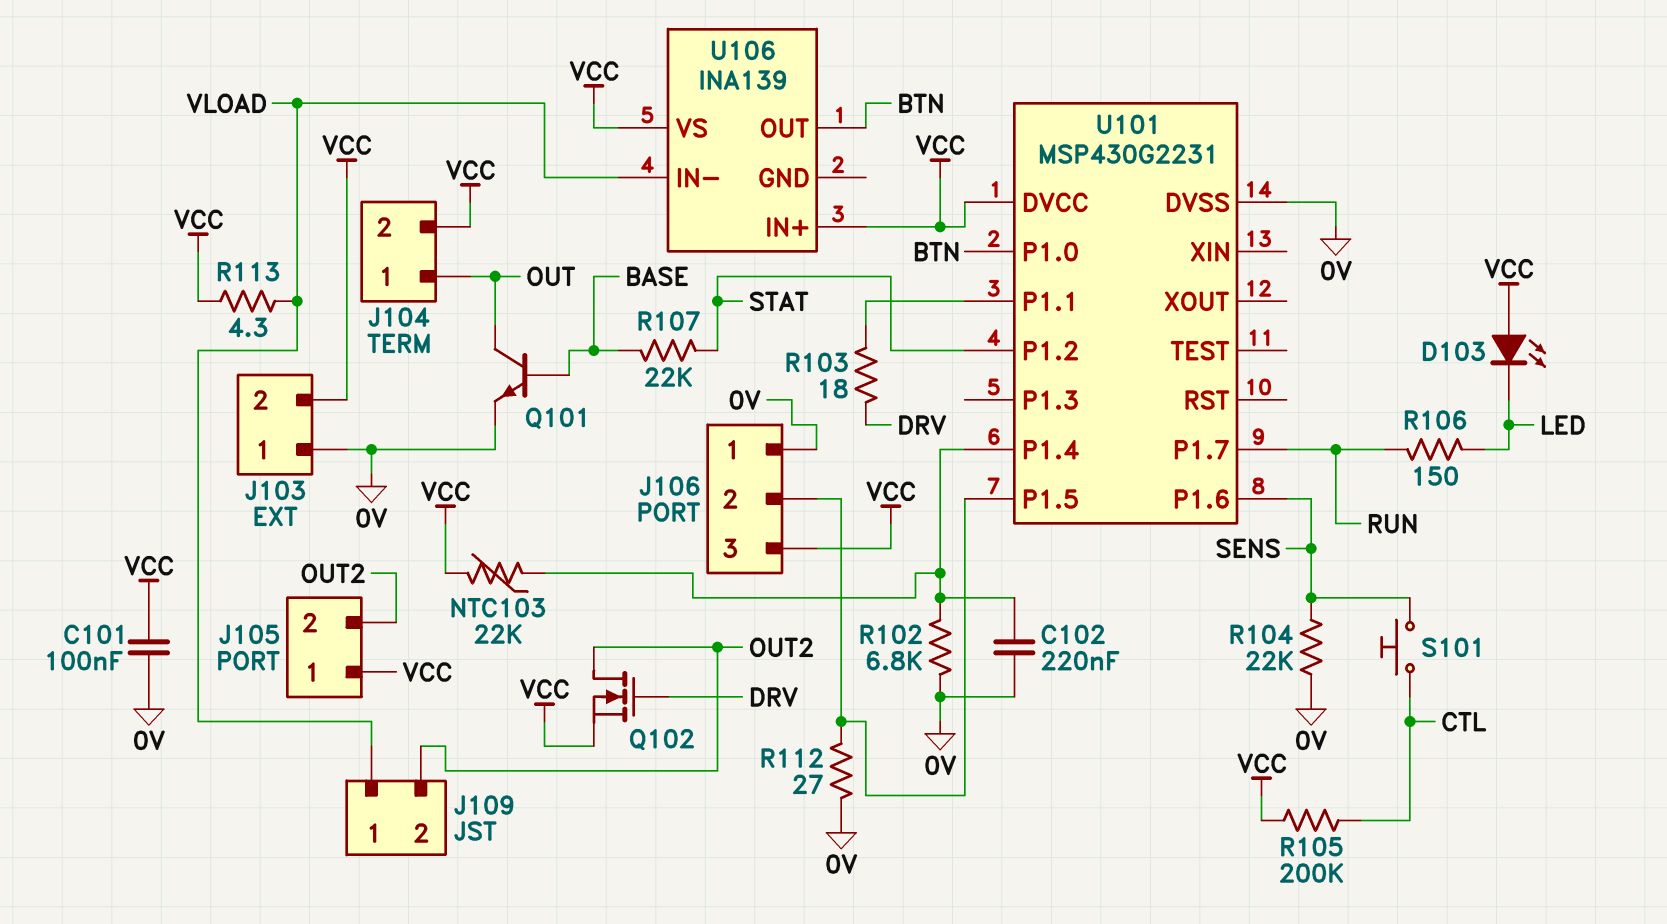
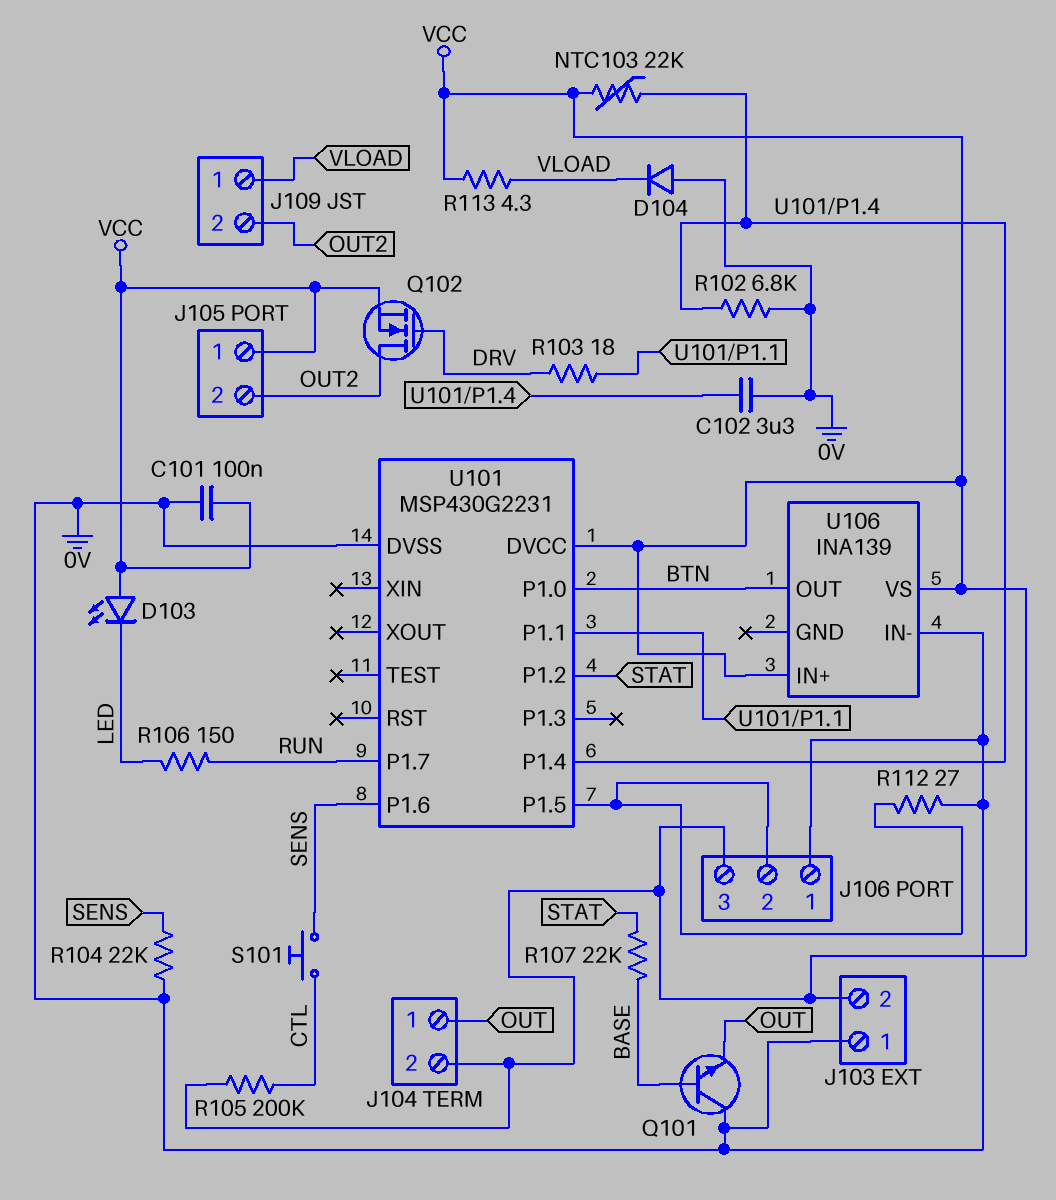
C102: 220nF (0V, U101/P1.4) -> 3.3uF (0V, U101/P1.4)
D104: none -> diode (A 0V, K VLOAD)
Q101: NPN (B BASE, C OUT, E 0V) -> NPN (B BASE, C 0V, E OUT)
U106 pin IN-: VLOAD -> 0V

